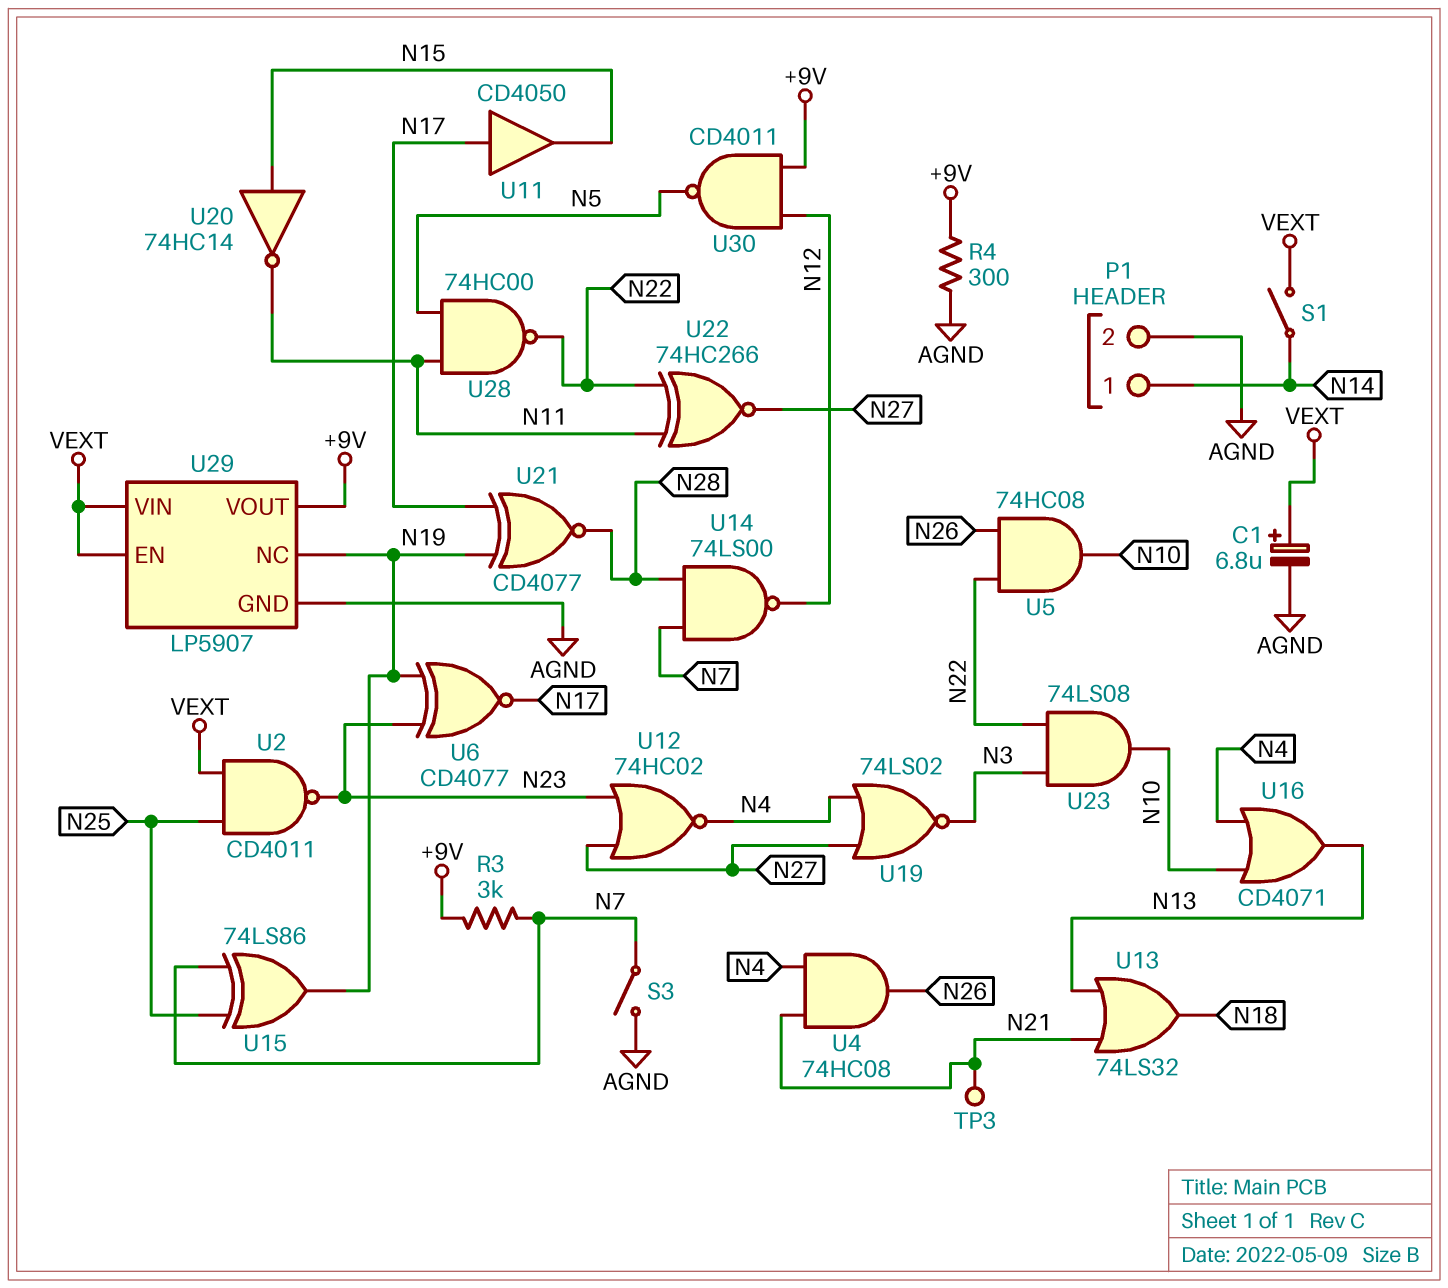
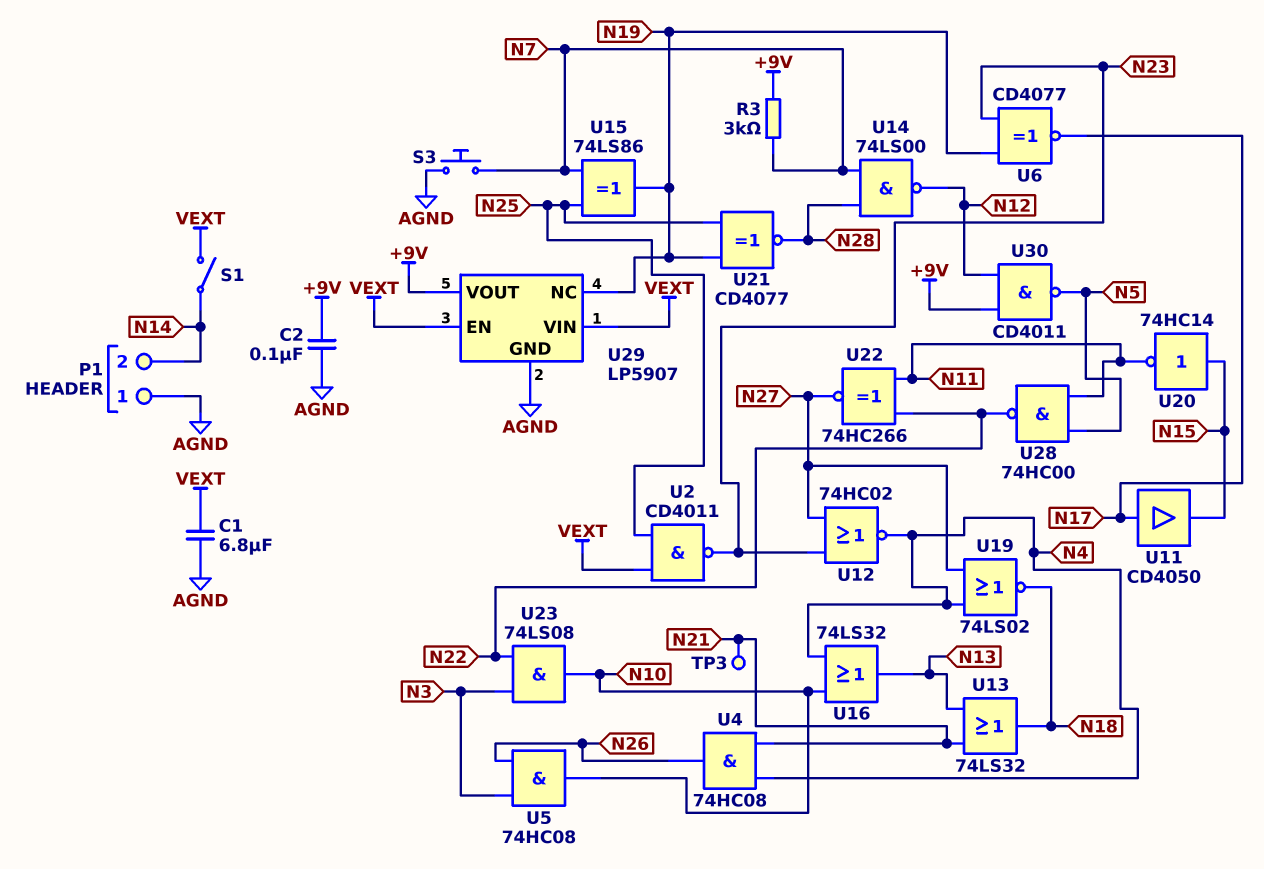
C1: 6.8uF (plus VEXT, minus AGND) -> 6.8uF (AGND, VEXT)
C2: none -> 100nF (+9V, AGND)
P1 pin 1: N14 -> AGND
P1 pin 2: AGND -> N14
R4: 300 (+9V, AGND) -> none
S3: switch (AGND, N7) -> button (AGND, N7)
U5: AND 74HC08 (in N22, in N26, out N10) -> AND 74HC08 (in N3, in N26, out N10)
U16: OR CD4071 (in N4, in N10, out N13) -> OR 74LS32 (in N4, in N10, out N13)
U19: NOR 74LS02 (in N4, in N27, out N3) -> NOR 74LS02 (in N4, in N27, out N18)
U21: XNOR CD4077 (in N17, in N19, out N28) -> XNOR CD4077 (in N19, in N25, out N28)

